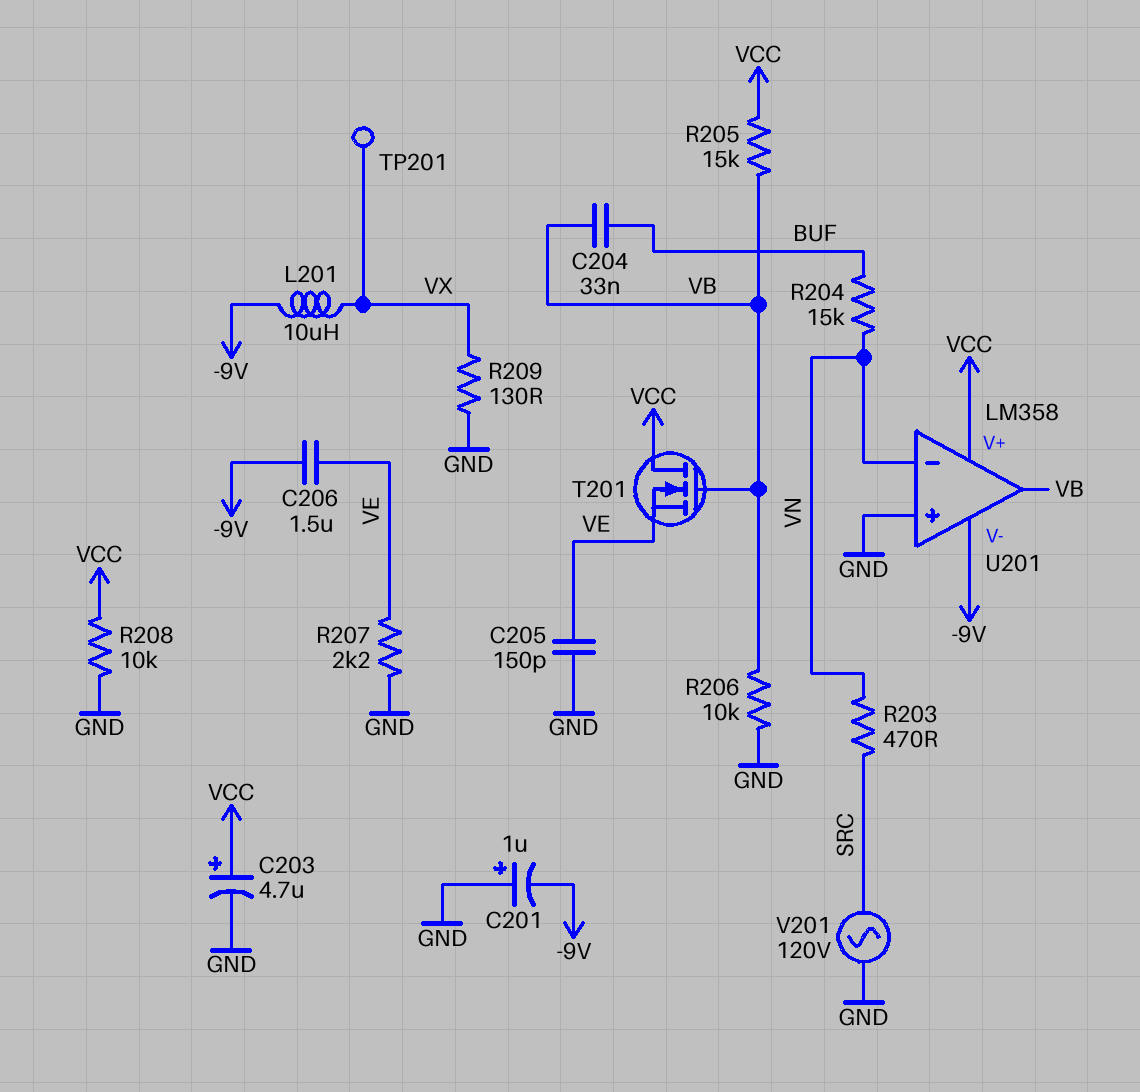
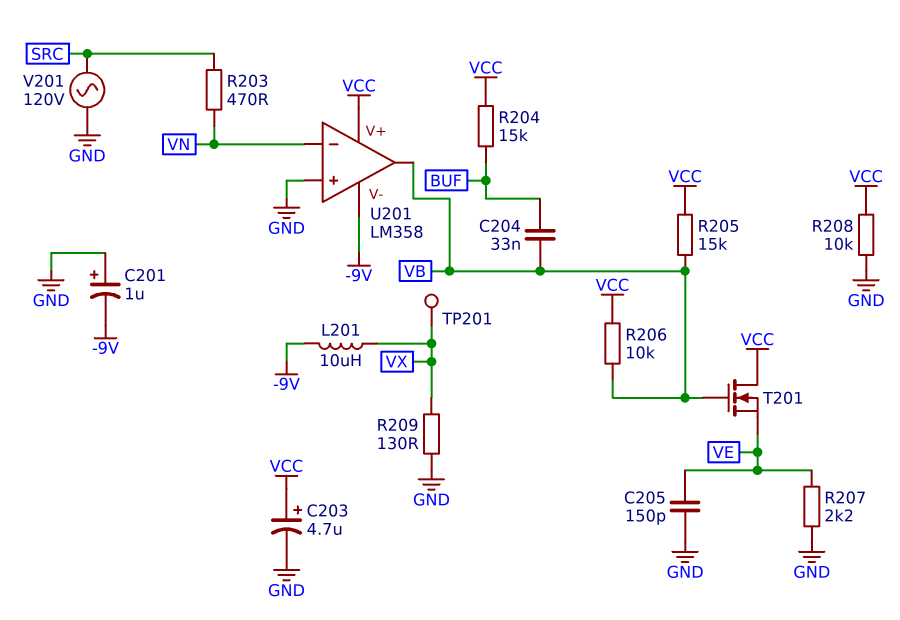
C206: 1.5uF (-9V, VE) -> none
R204: 15k (BUF, VN) -> 15k (BUF, VCC)
R206: 10k (GND, VB) -> 10k (VB, VCC)

